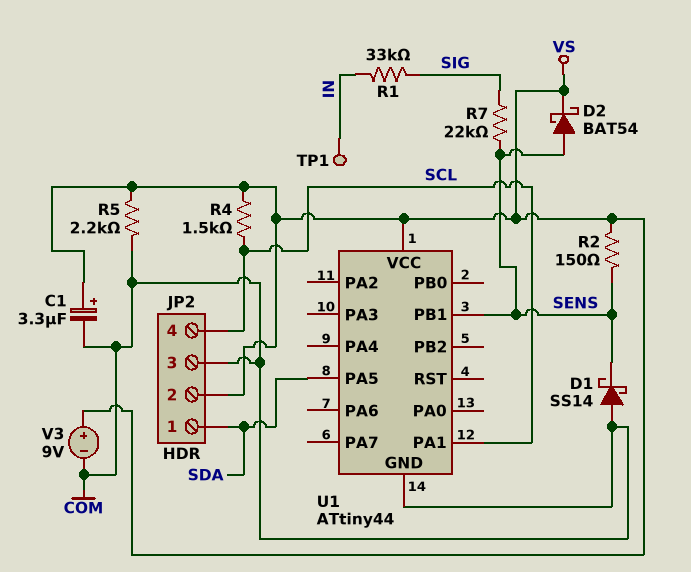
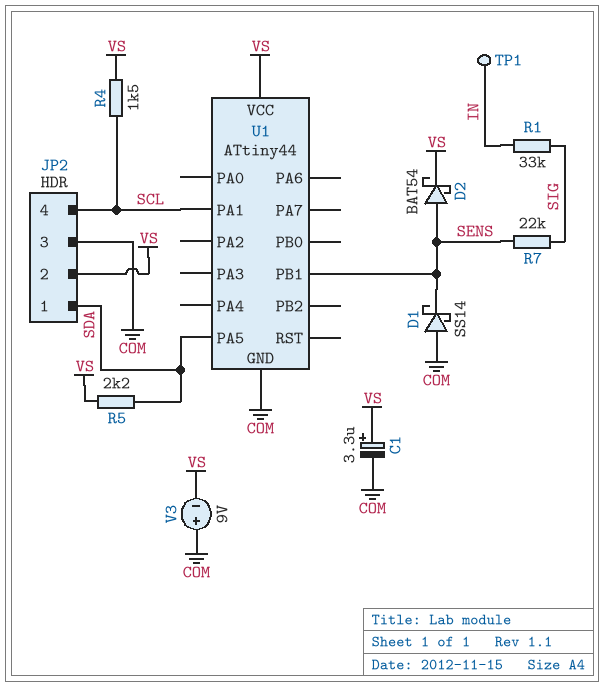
R2: 150 (SENS, VS) -> none
R5: 2.2k (COM, VS) -> 2.2k (SDA, VS)
V3: 9V (plus VS, minus COM) -> 9V (plus COM, minus VS)

